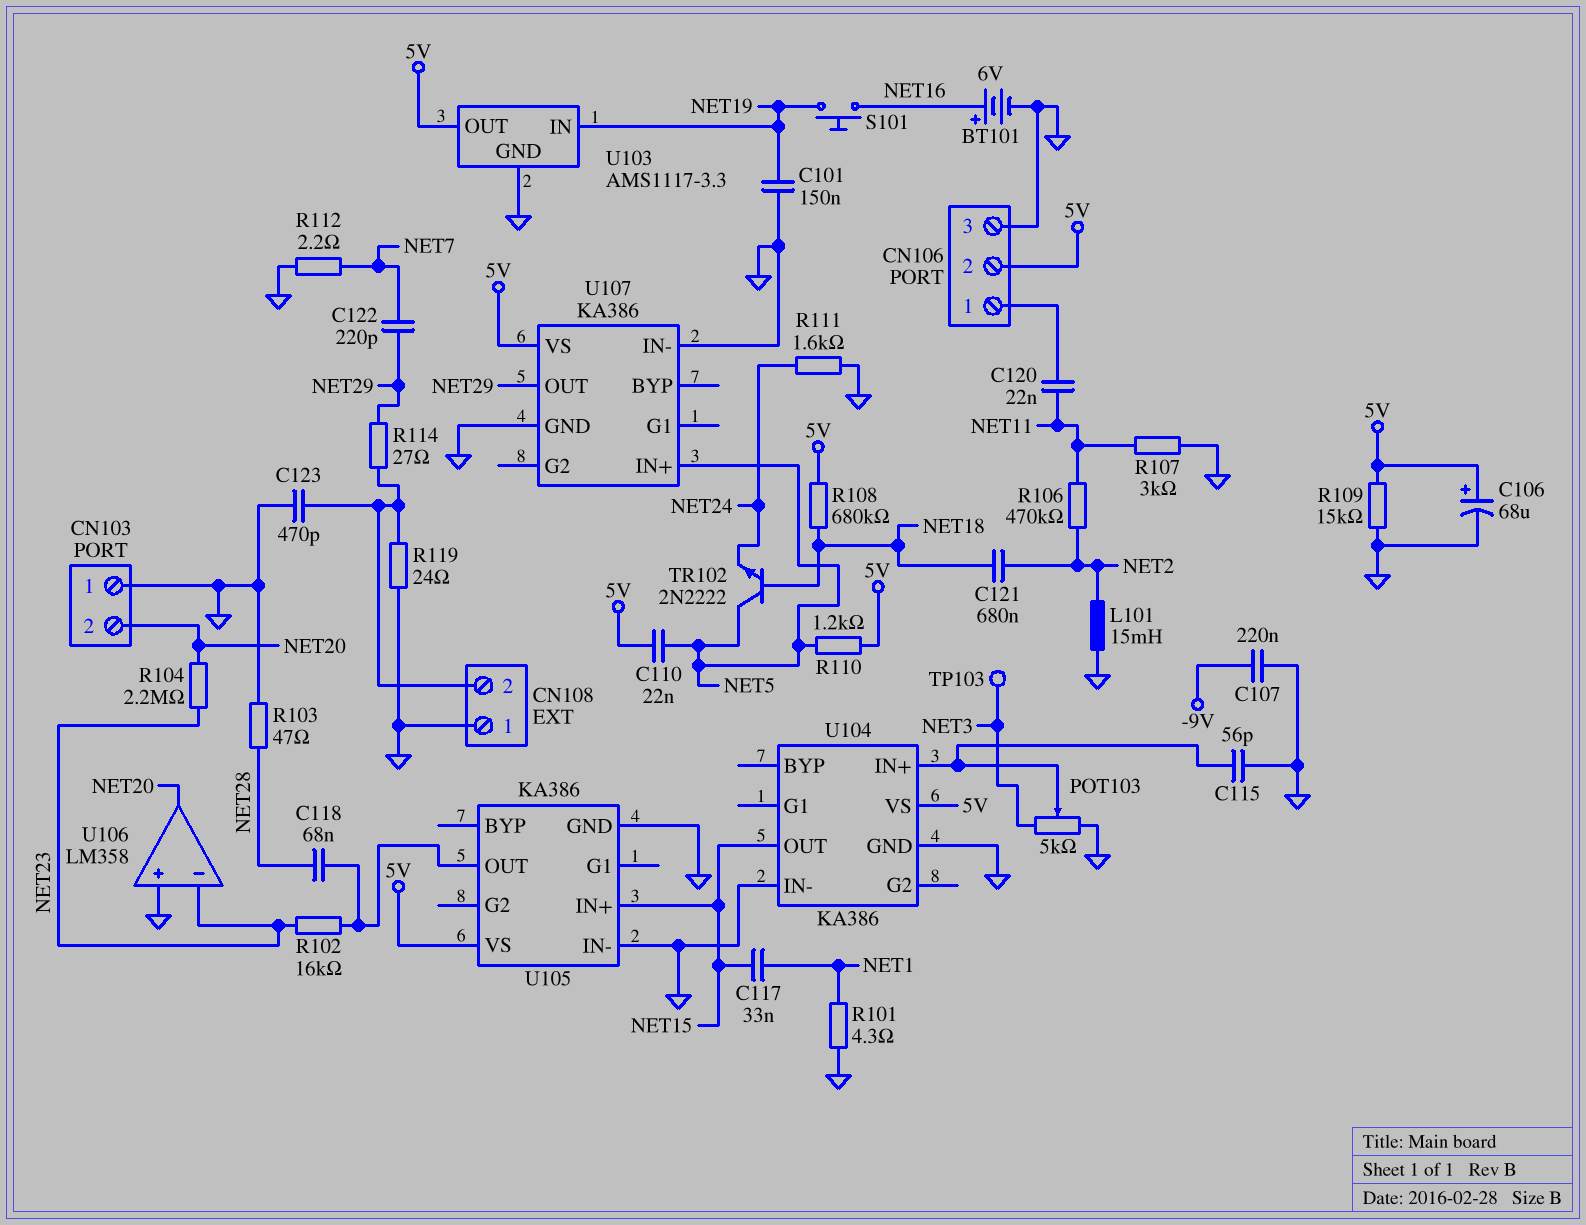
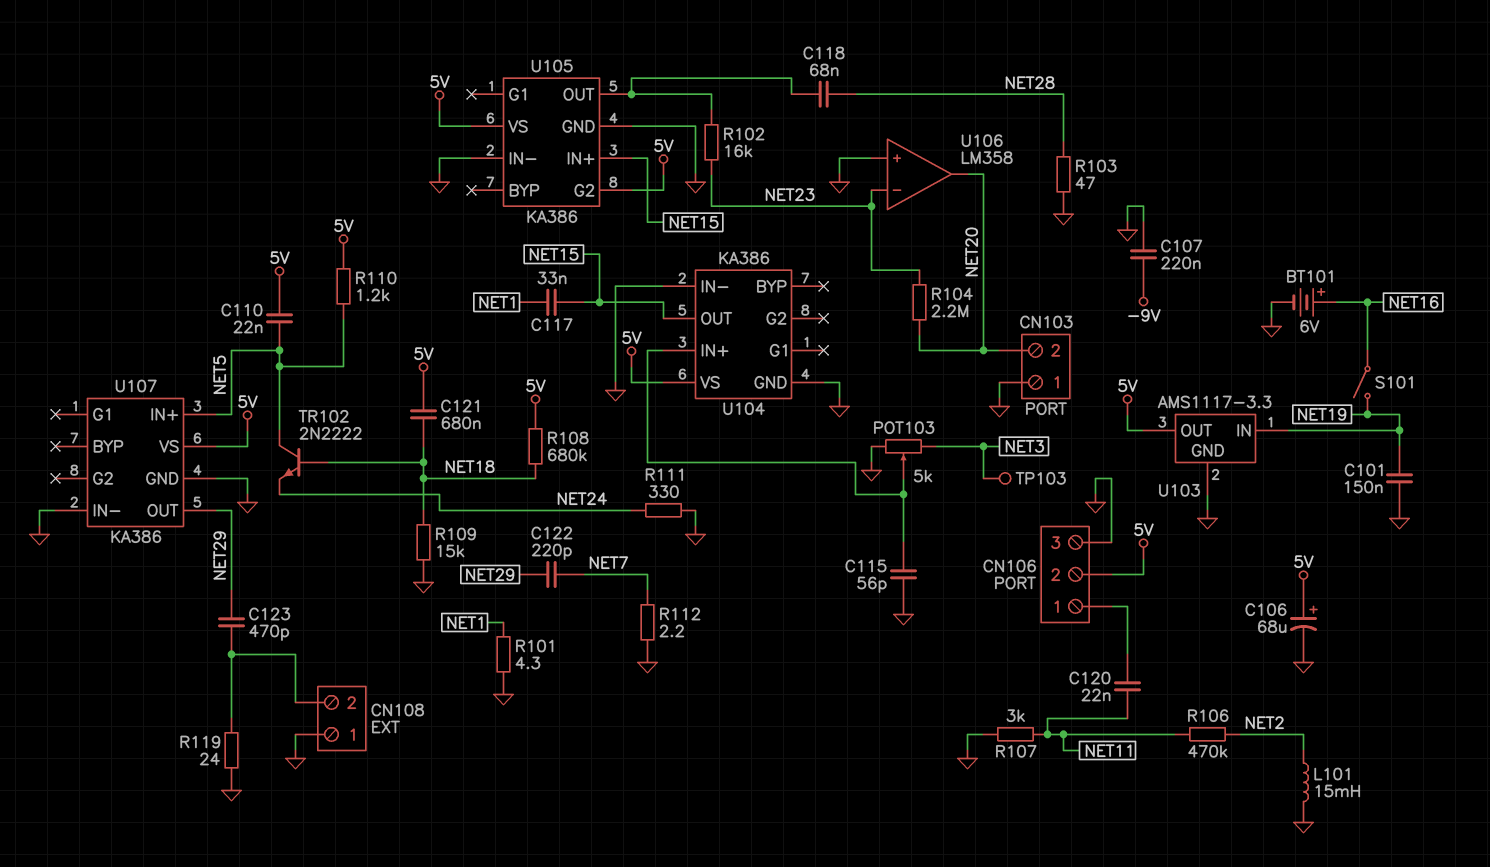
C121: 680nF (NET2, NET18) -> 680nF (5V, NET18)
C123: 470pF (CN108/2, GND) -> 470pF (CN108/2, NET29)
R109: 15k (5V, GND) -> 15k (GND, NET18)
R111: 1.6k (GND, NET24) -> 330 (GND, NET24)
R114: 27 (CN108/2, NET29) -> none
S101: button (NET16, NET19) -> switch (NET16, NET19)
U105 pin G2: none -> 5V

